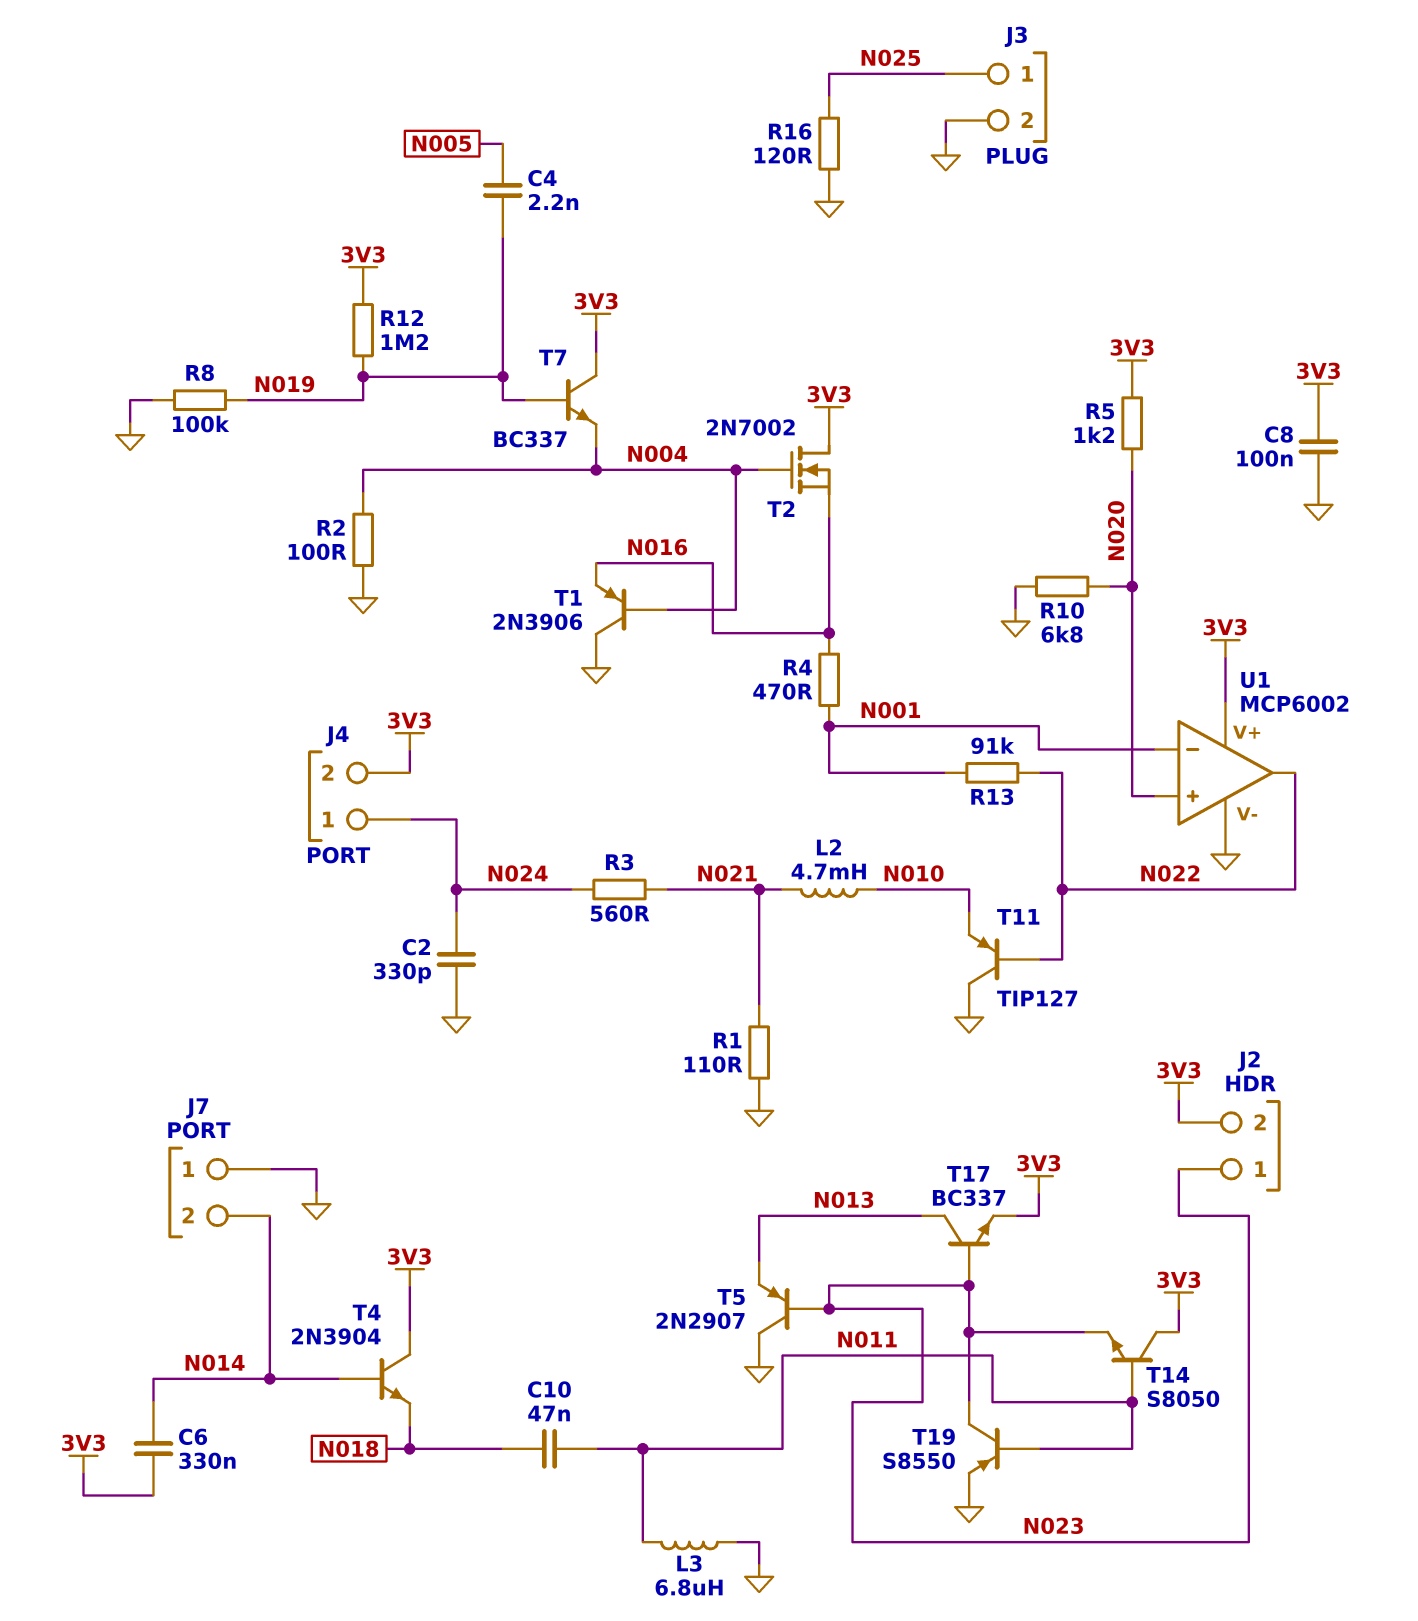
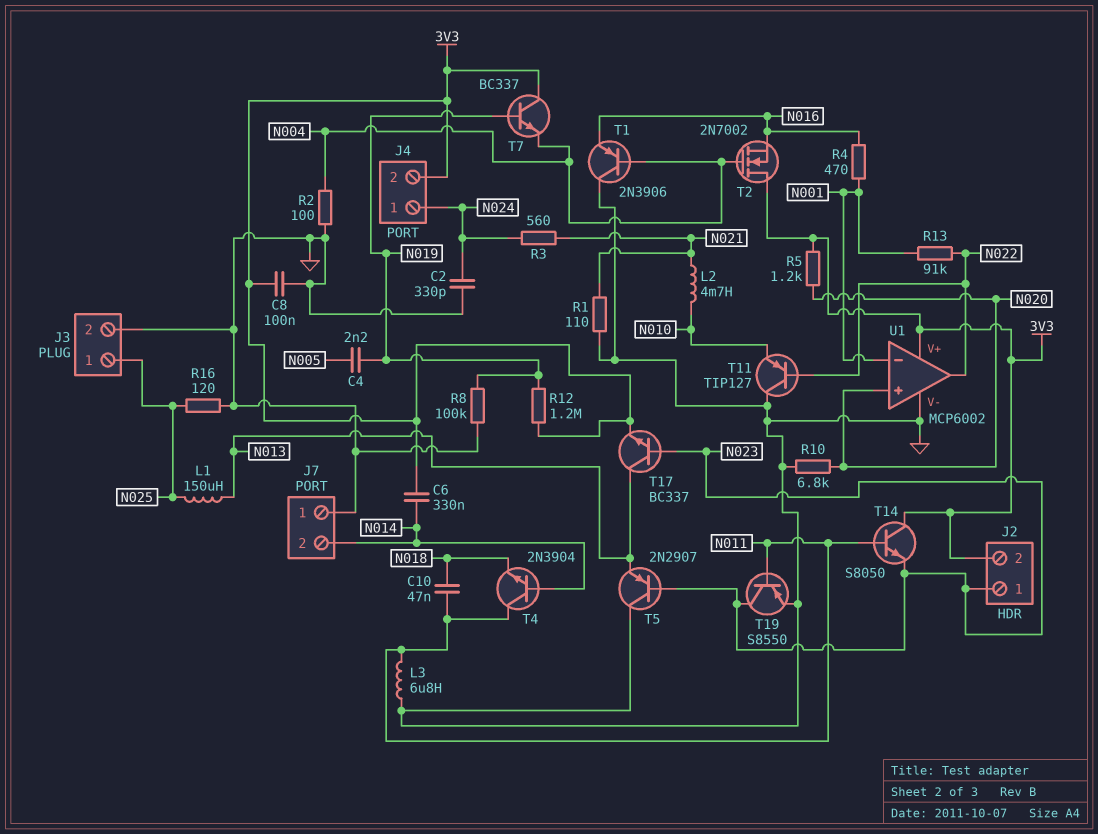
L1: none -> 150uH (N013, N025)
T4: NPN 2N3904 (B N014, C 3V3, E N018) -> NPN 2N3904 (B N014, C N011, E N018)

